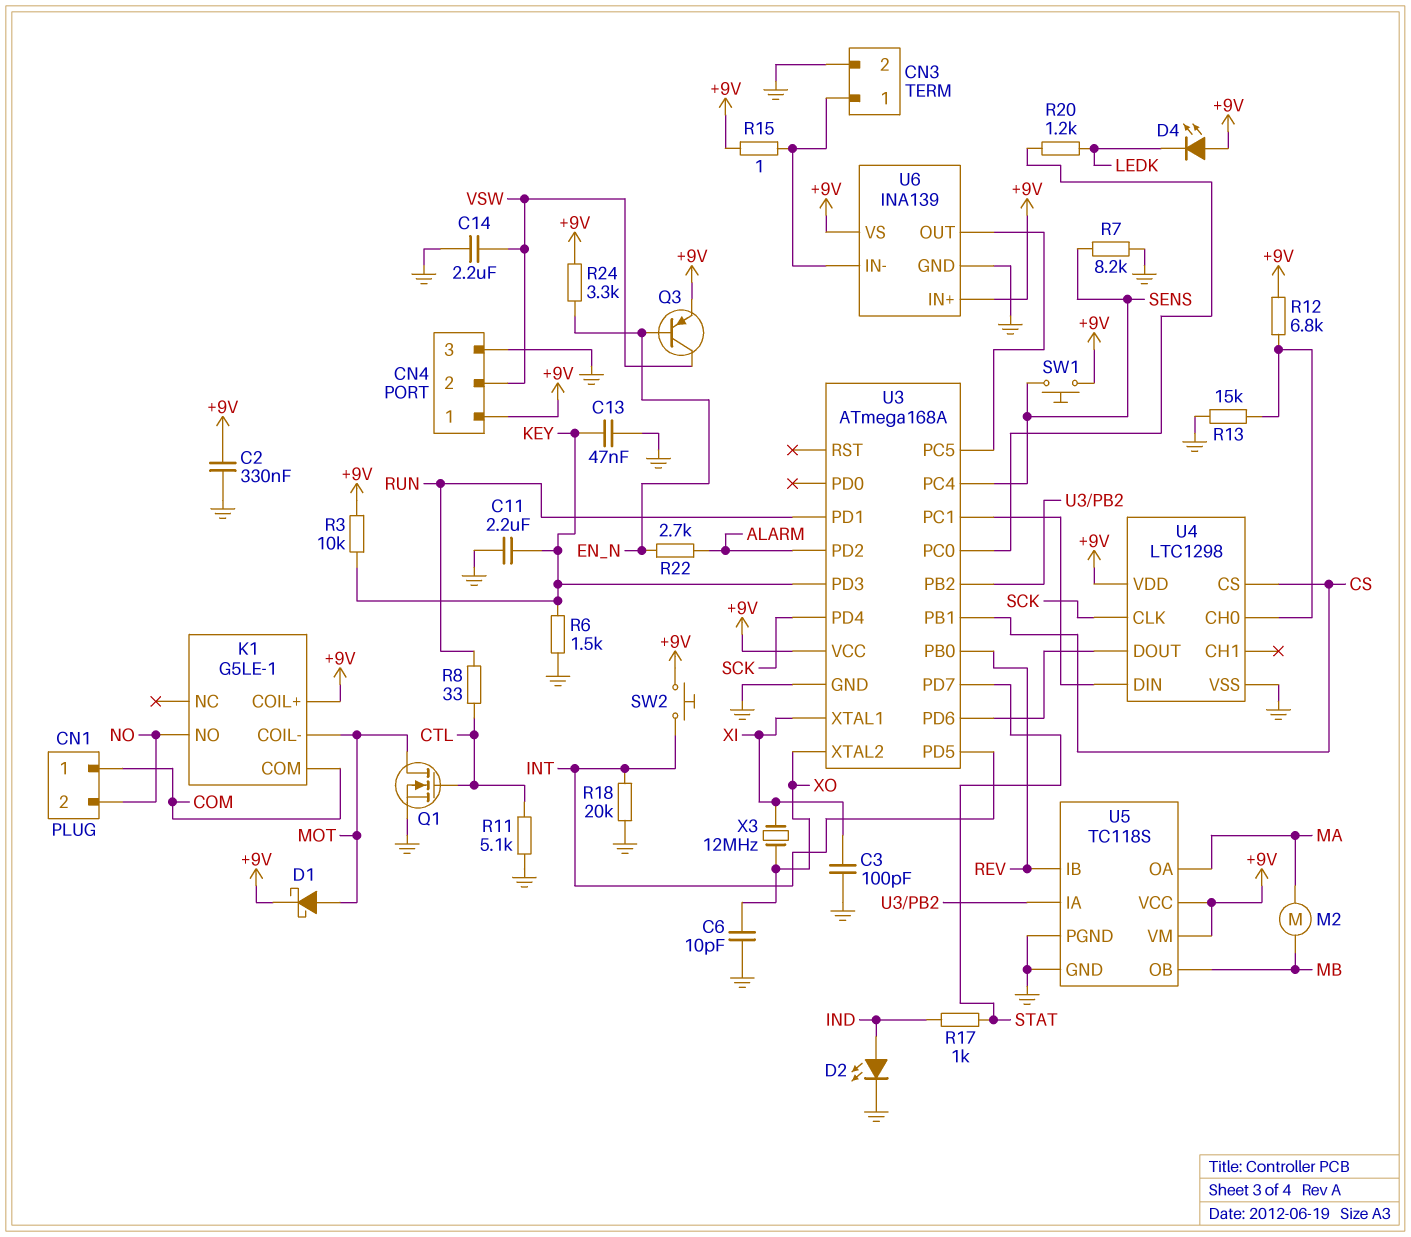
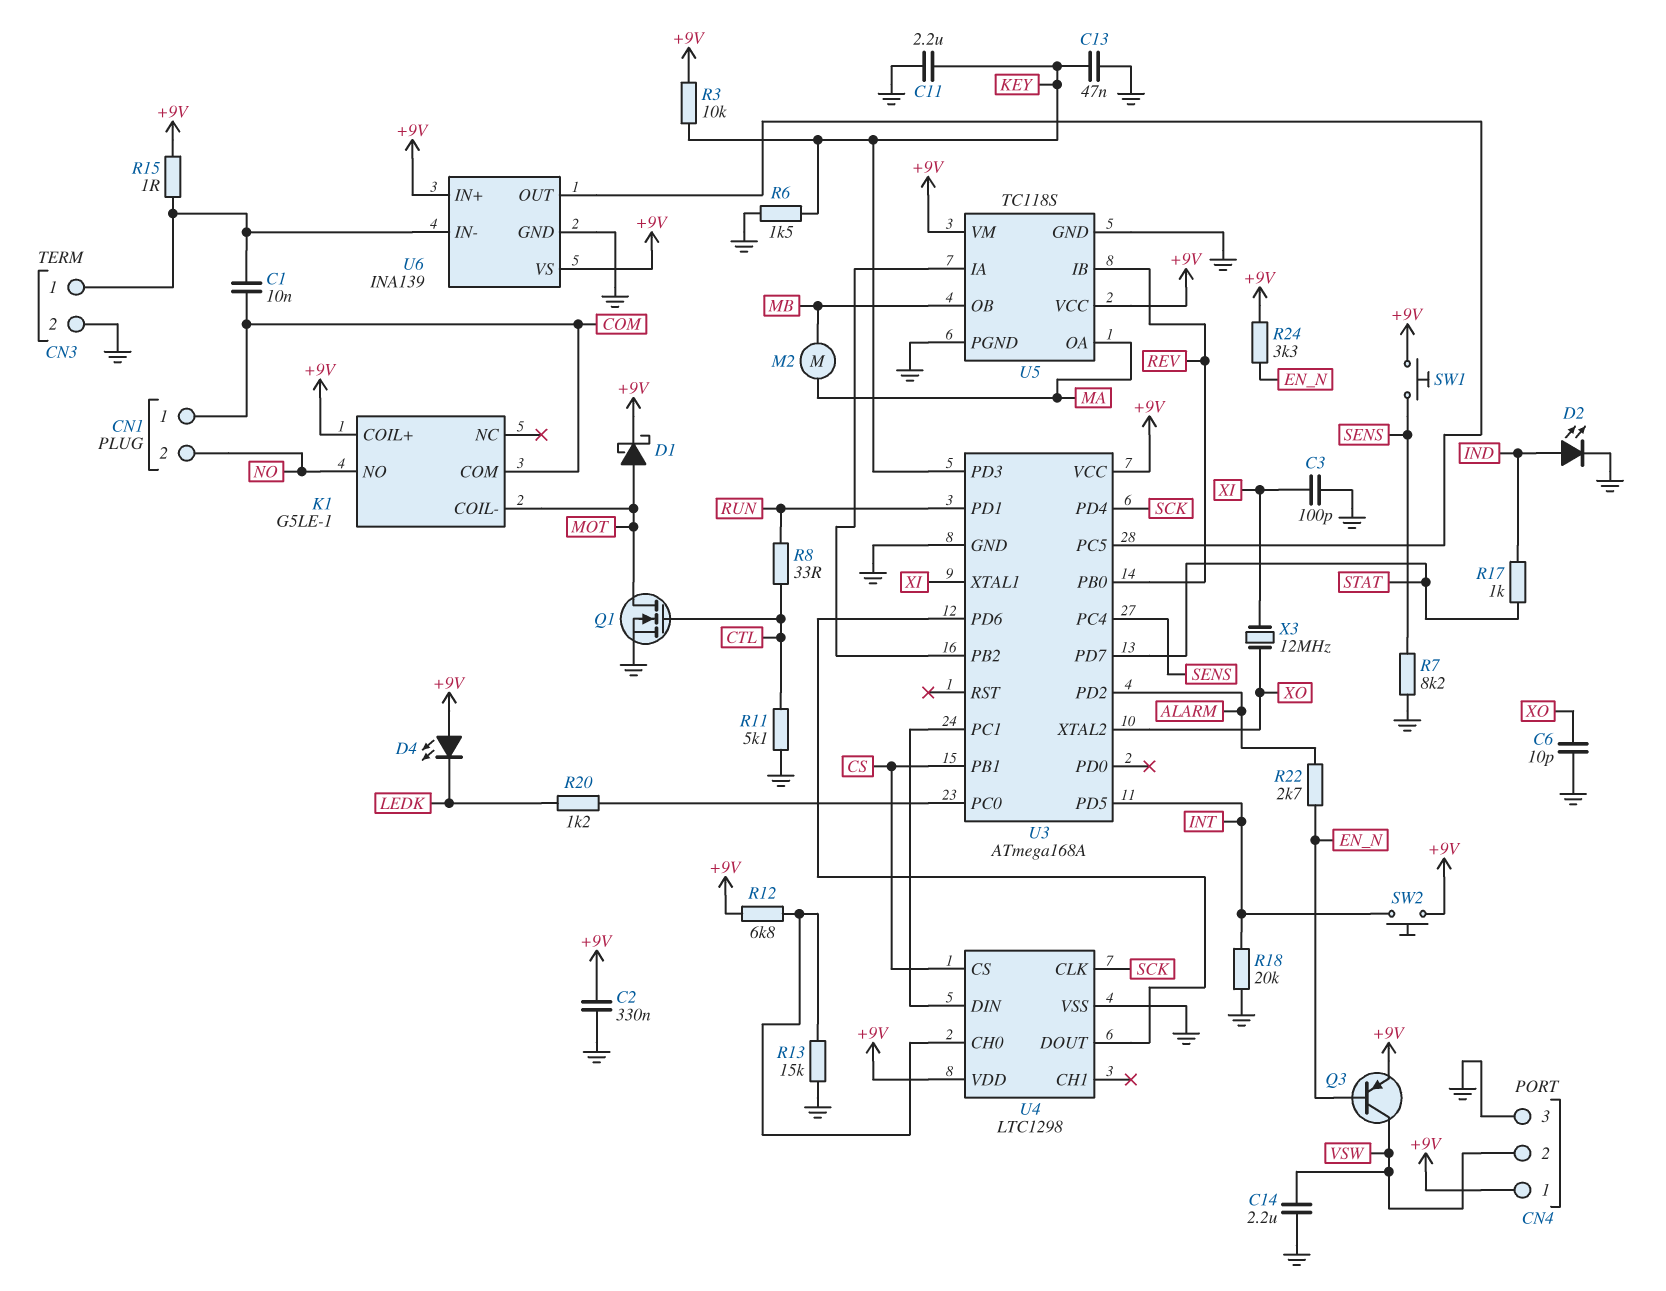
C1: none -> 10nF (CN3/1, COM)

